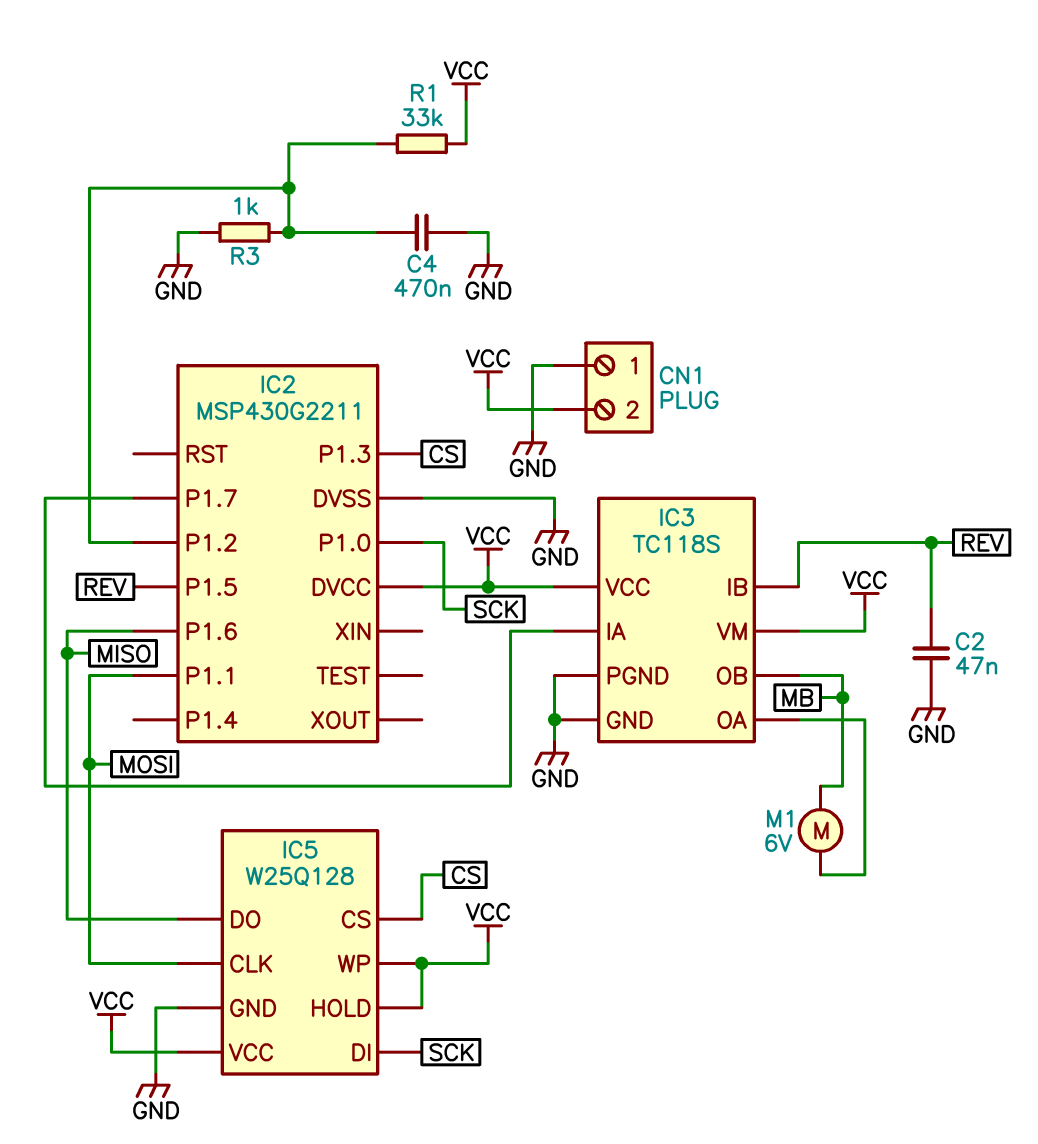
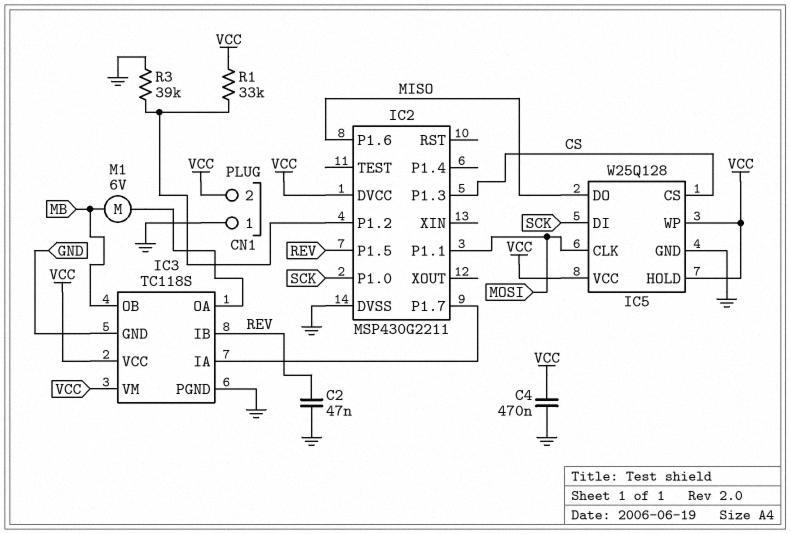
C4: 470nF (GND, IC2/P1.2) -> 470nF (GND, VCC)
R3: 1k (GND, IC2/P1.2) -> 39k (GND, IC2/P1.2)

